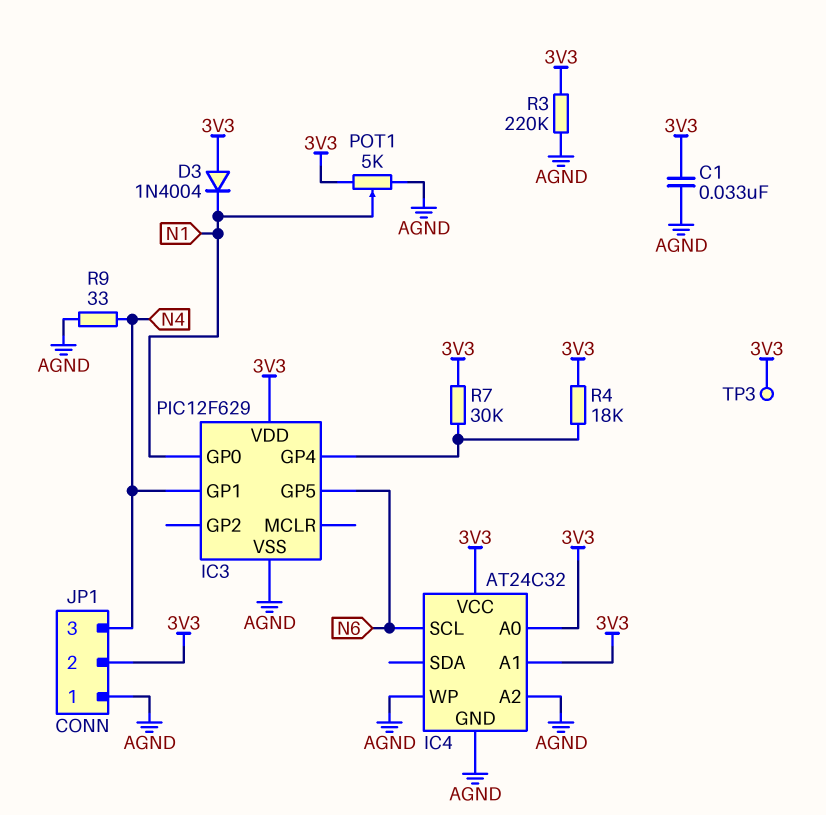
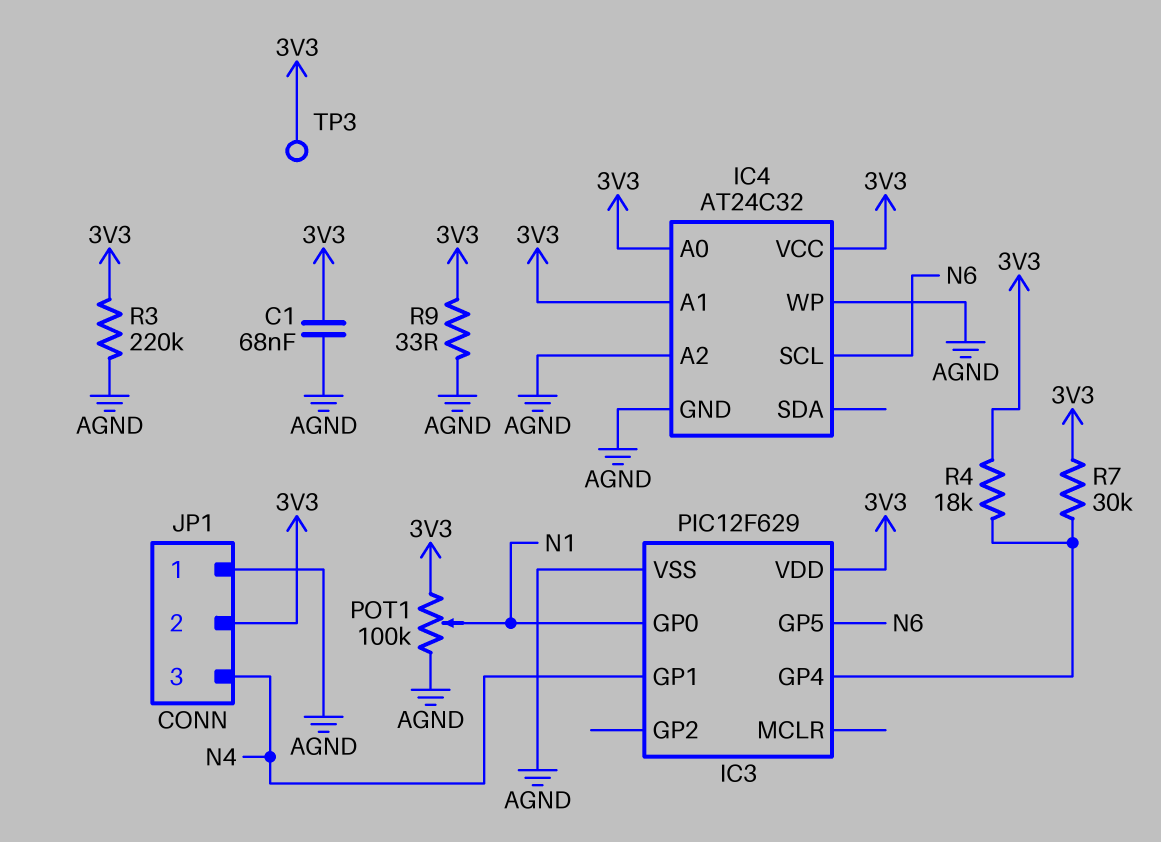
C1: 33nF (3V3, AGND) -> 68nF (3V3, AGND)
D3: diode 1N4004 (A 3V3, K N1) -> none
POT1: 5k (3V3, AGND, wiper N1) -> 100k (3V3, AGND, wiper N1)
R9: 33 (AGND, N4) -> 33 (3V3, AGND)

